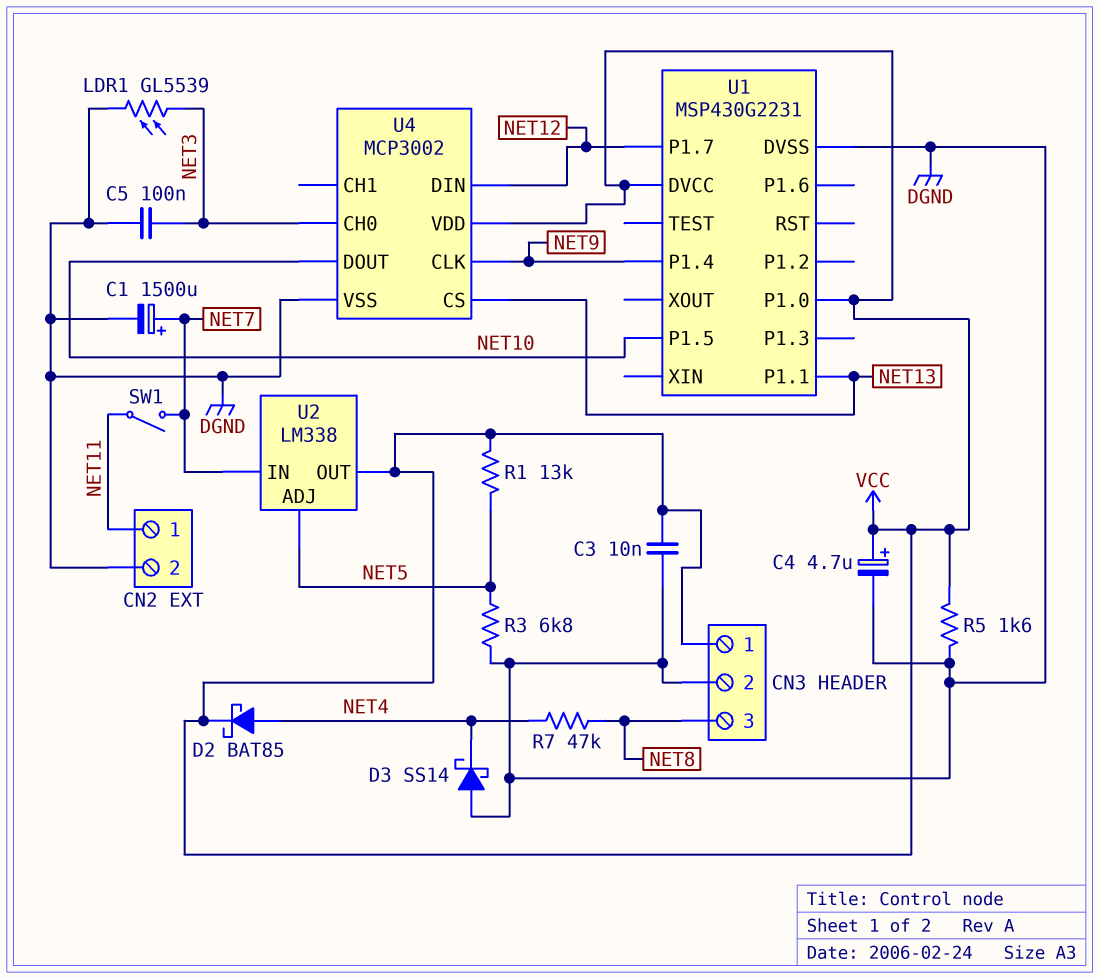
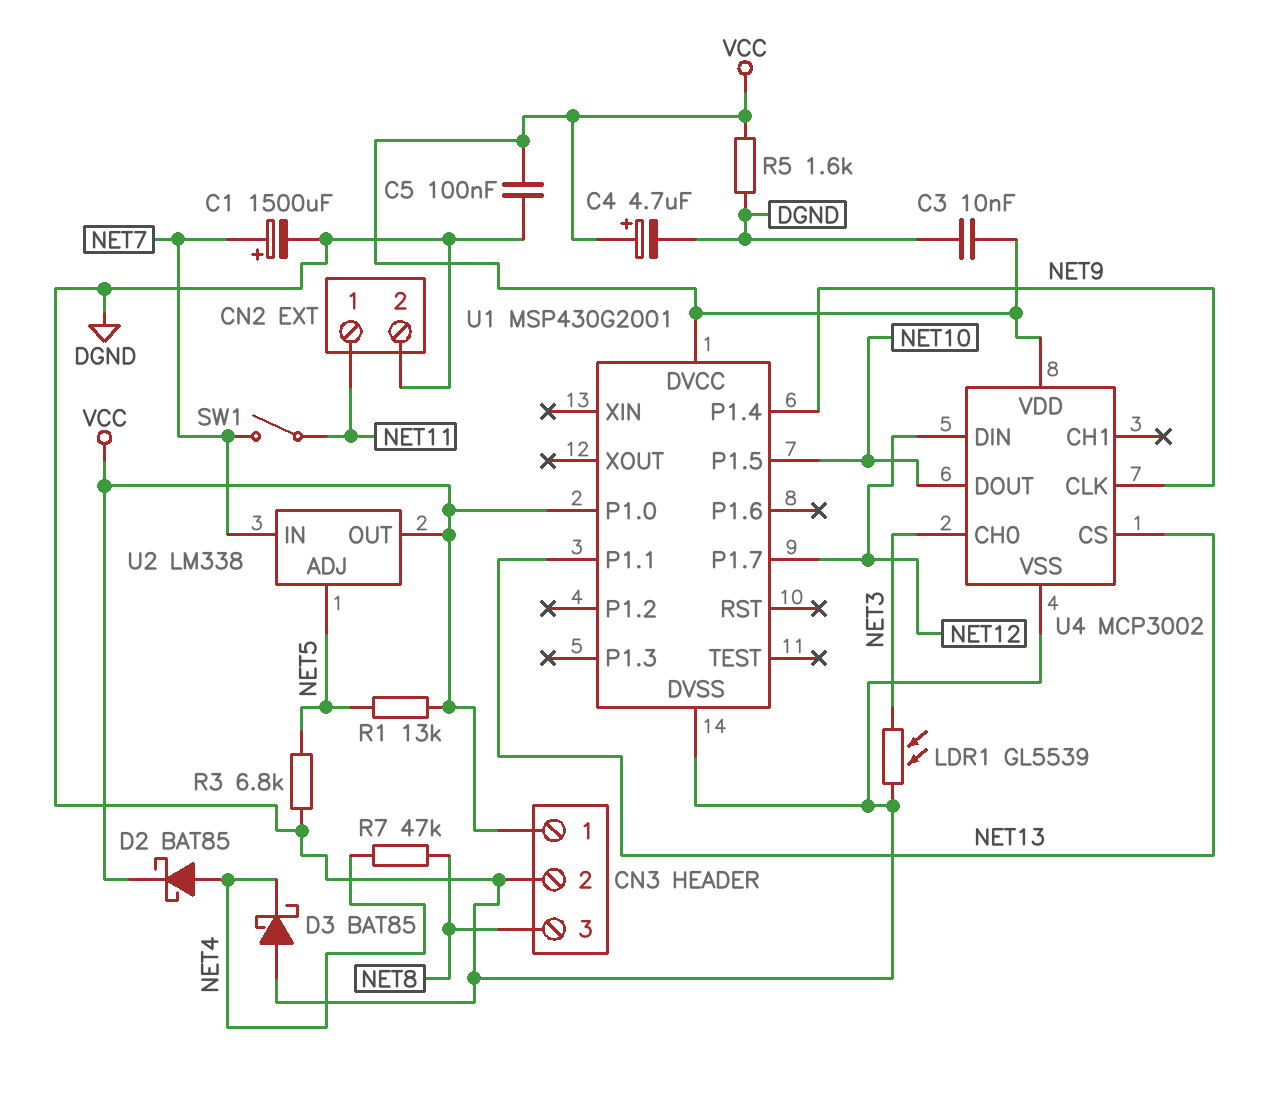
C5: 100nF (DGND, NET3) -> 100nF (DGND, VCC)
D3: schottky SS14 (A DGND, K NET4) -> schottky BAT85 (A DGND, K NET4)
U1: MSP430G2231 -> MSP430G2001

